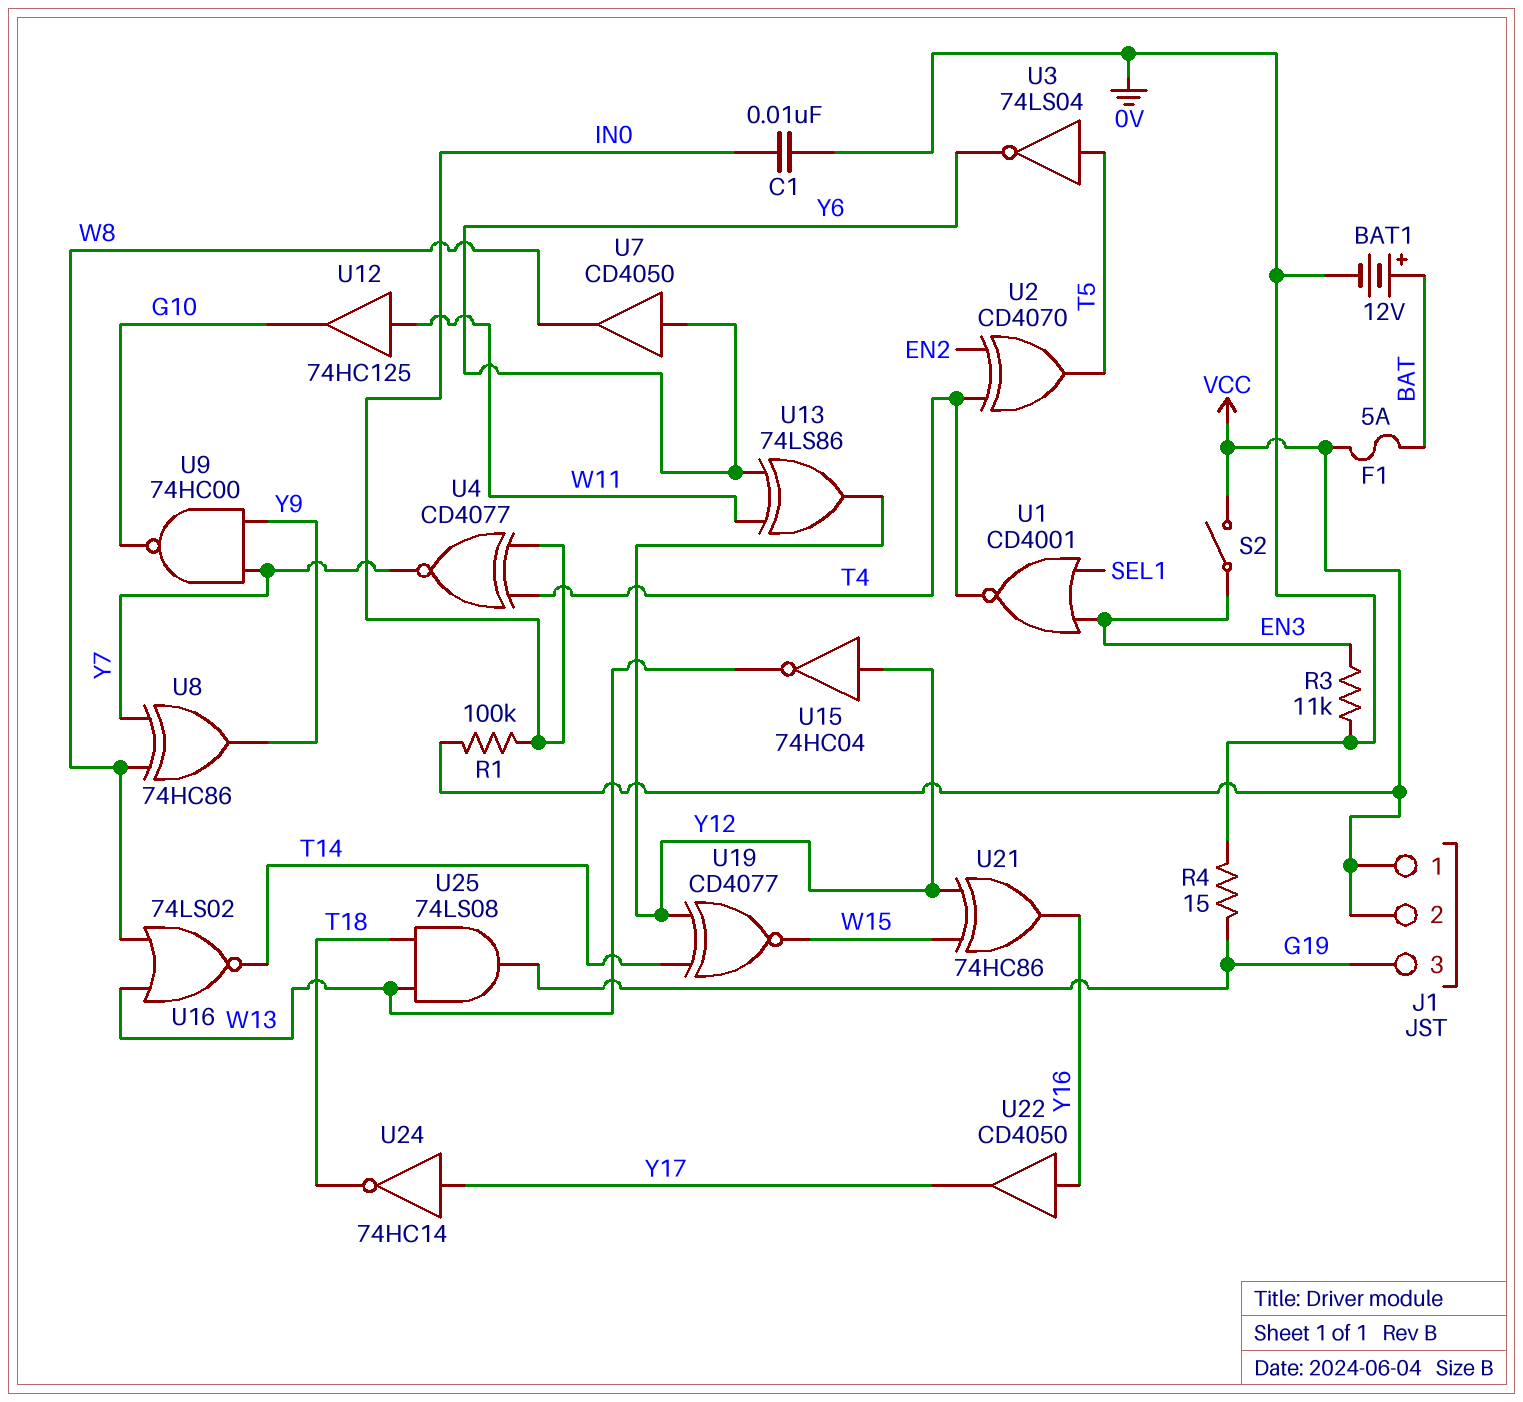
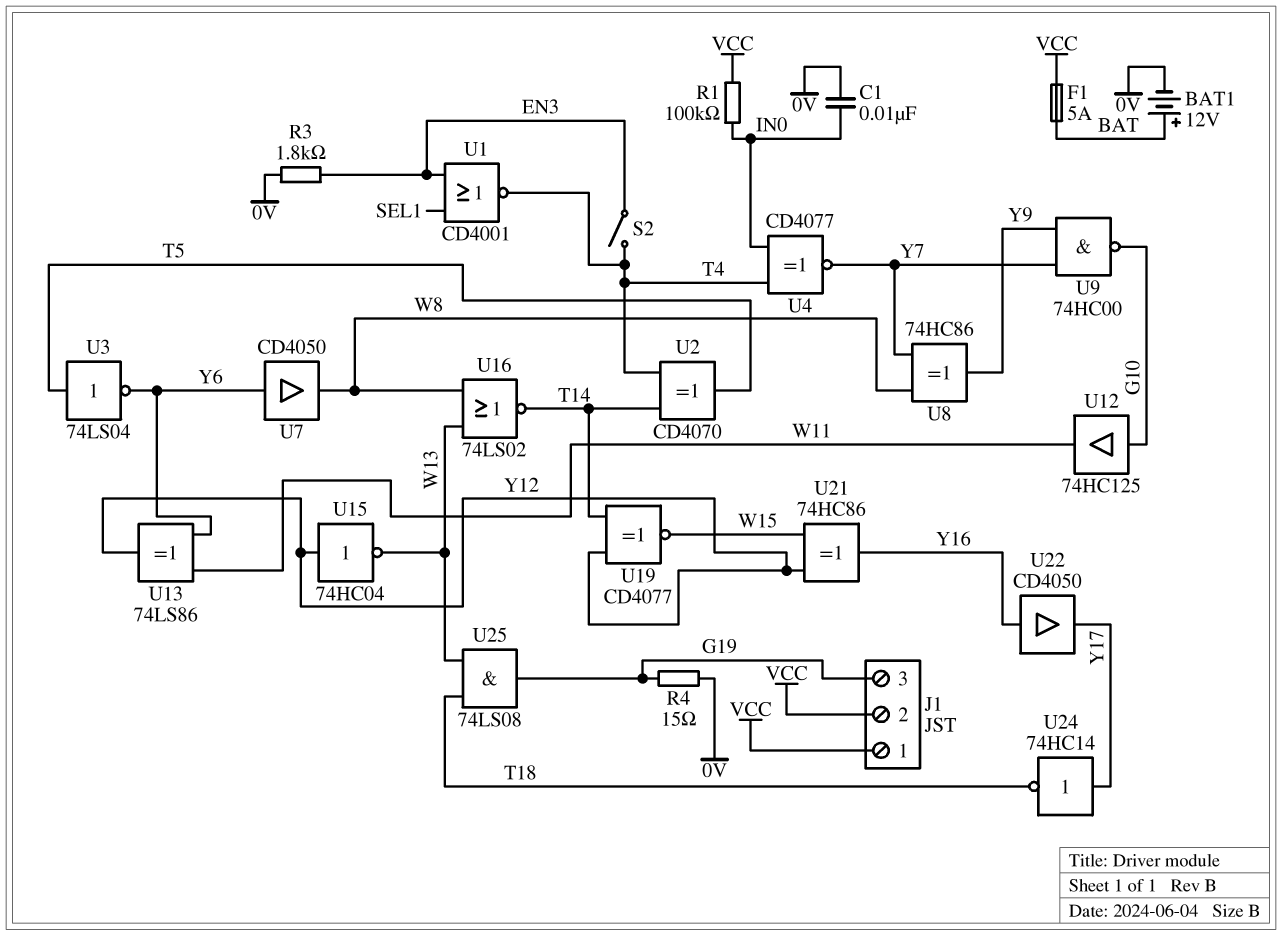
R3: 11k (0V, EN3) -> 1.8k (0V, EN3)
S2: switch (EN3, VCC) -> switch (EN3, T4)
U2: XOR CD4070 (in EN2, in T4, out T5) -> XOR CD4070 (in T4, in T14, out T5)
U12: buffer 74HC125 (in W11, out G10) -> buffer 74HC125 (in G10, out W11)

